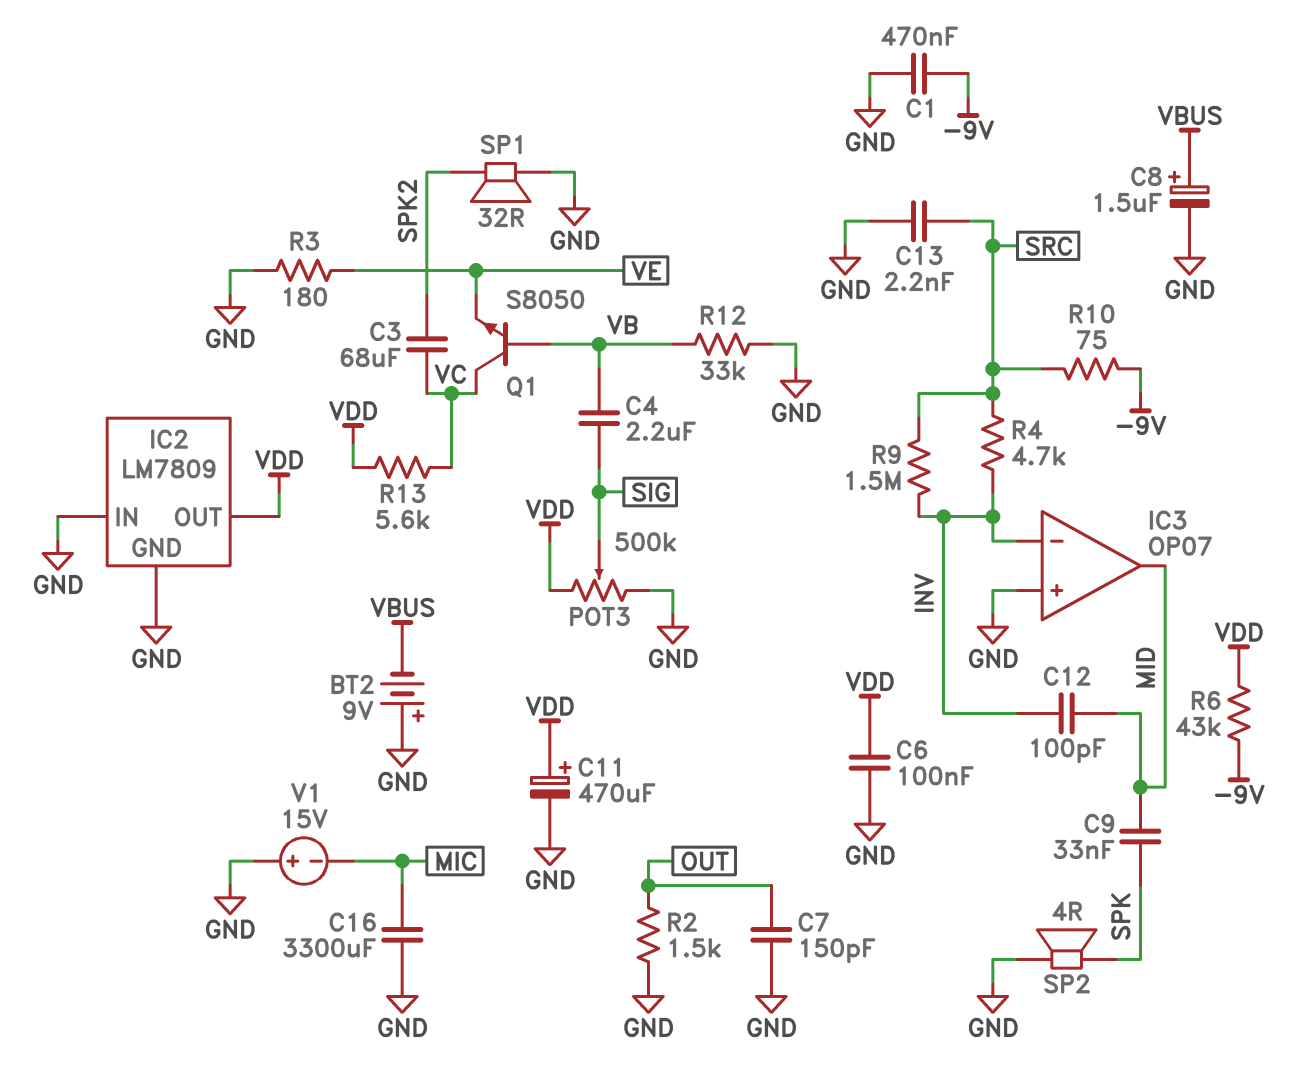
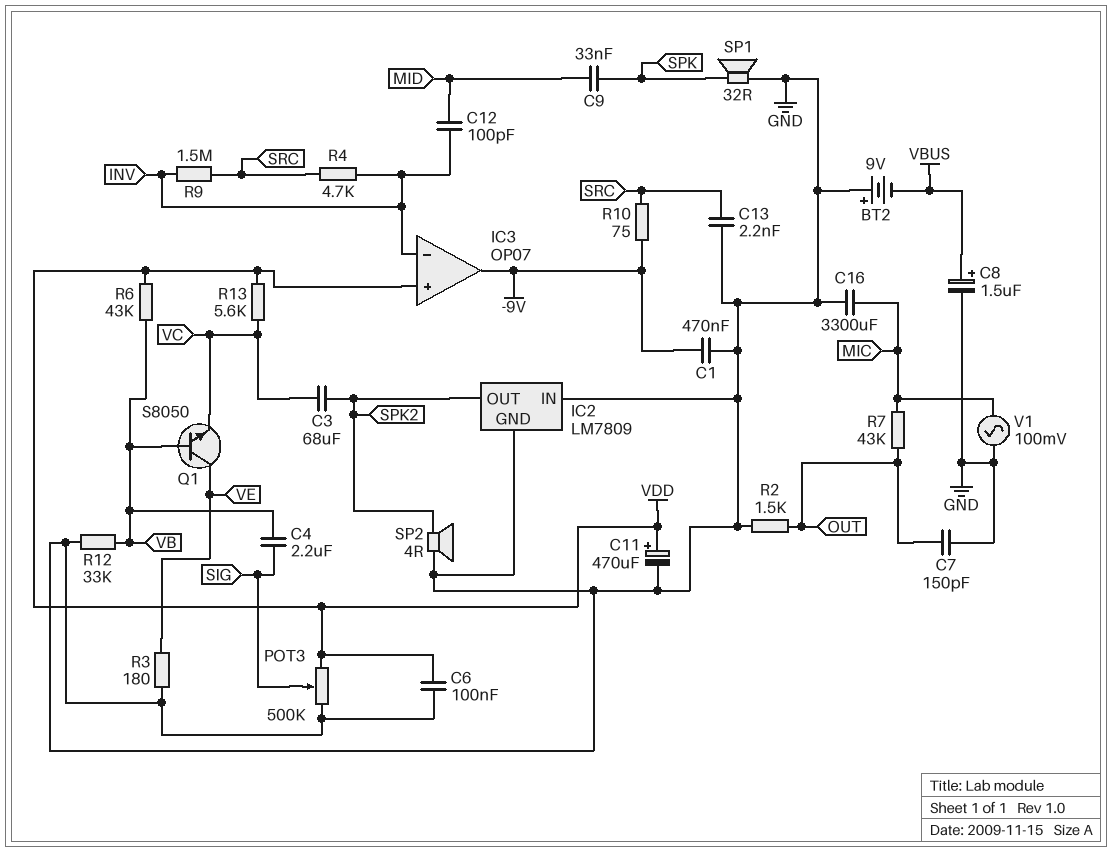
IC2 pin OUT: VDD -> SPK2
IC3 pin in+: GND -> VDD
IC3 pin out: MID -> -9V
Q1: NPN S8050 (B VB, C VC, E VE) -> NPN S8050 (B VB, C VE, E VC)
R6: 43k (-9V, VDD) -> 43k (VB, VDD)
R7: none -> 43k (MIC, OUT)
SP1: speaker 32R (GND, SPK2) -> speaker 32R (GND, SPK)
SP2: speaker 4R (GND, SPK) -> speaker 4R (GND, SPK2)
V1: 15V (plus GND, minus MIC) -> AC 100mV (GND, MIC)

